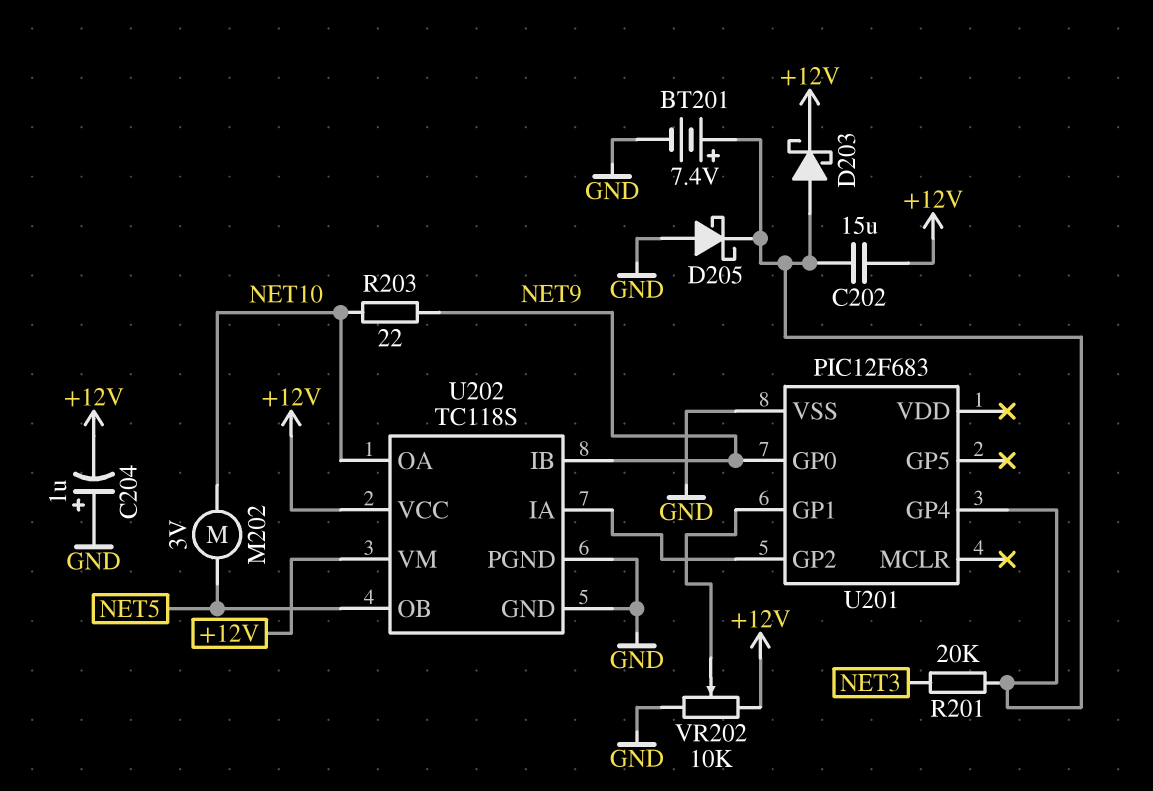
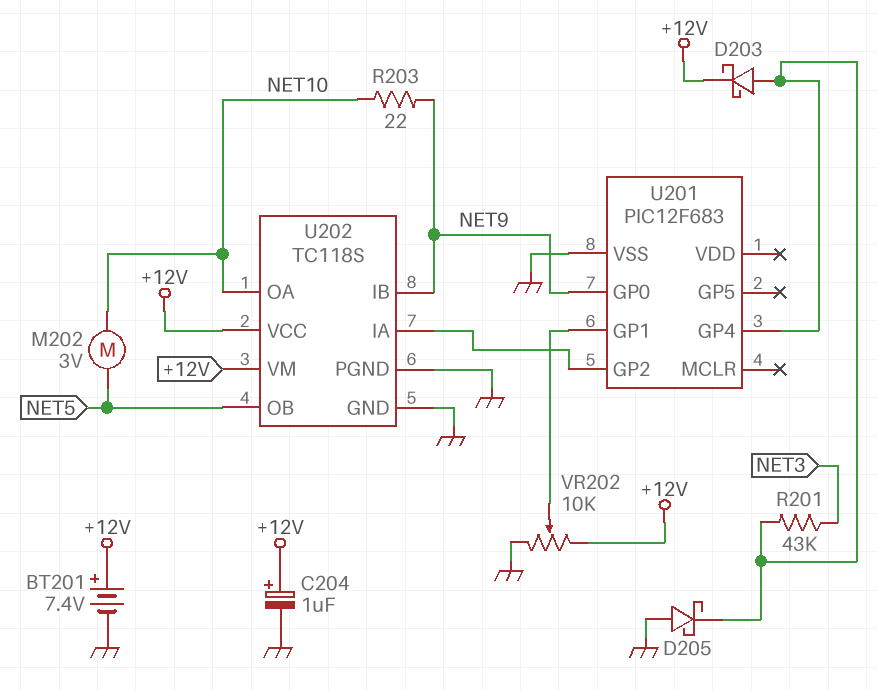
BT201: 7.4V (plus U201/GP4, minus GND) -> 7.4V (plus +12V, minus GND)
C202: 15uF (+12V, U201/GP4) -> none
C204: 1uF (plus GND, minus +12V) -> 1uF (plus +12V, minus GND)
R201: 20k (NET3, U201/GP4) -> 43k (NET3, U201/GP4)

